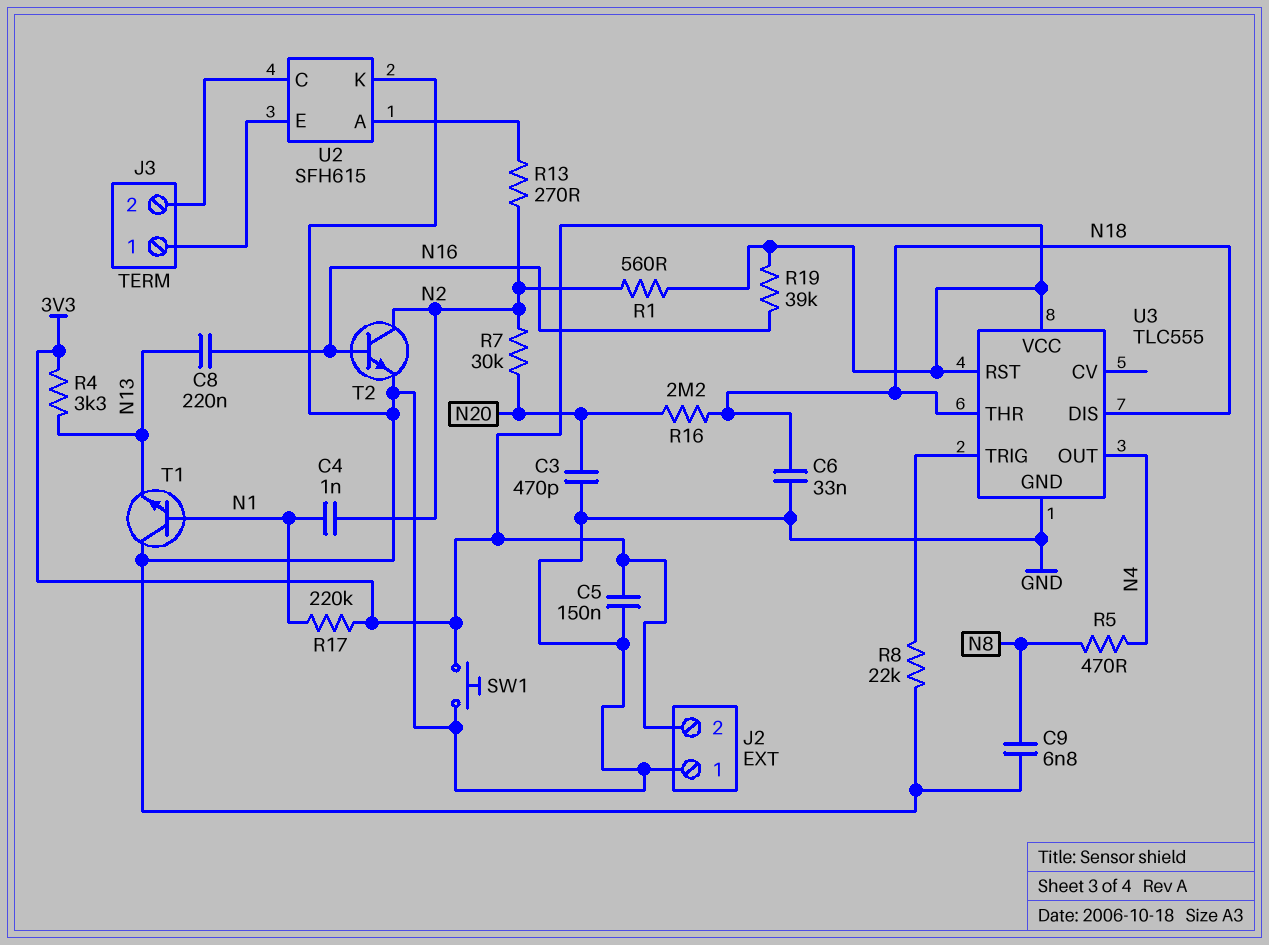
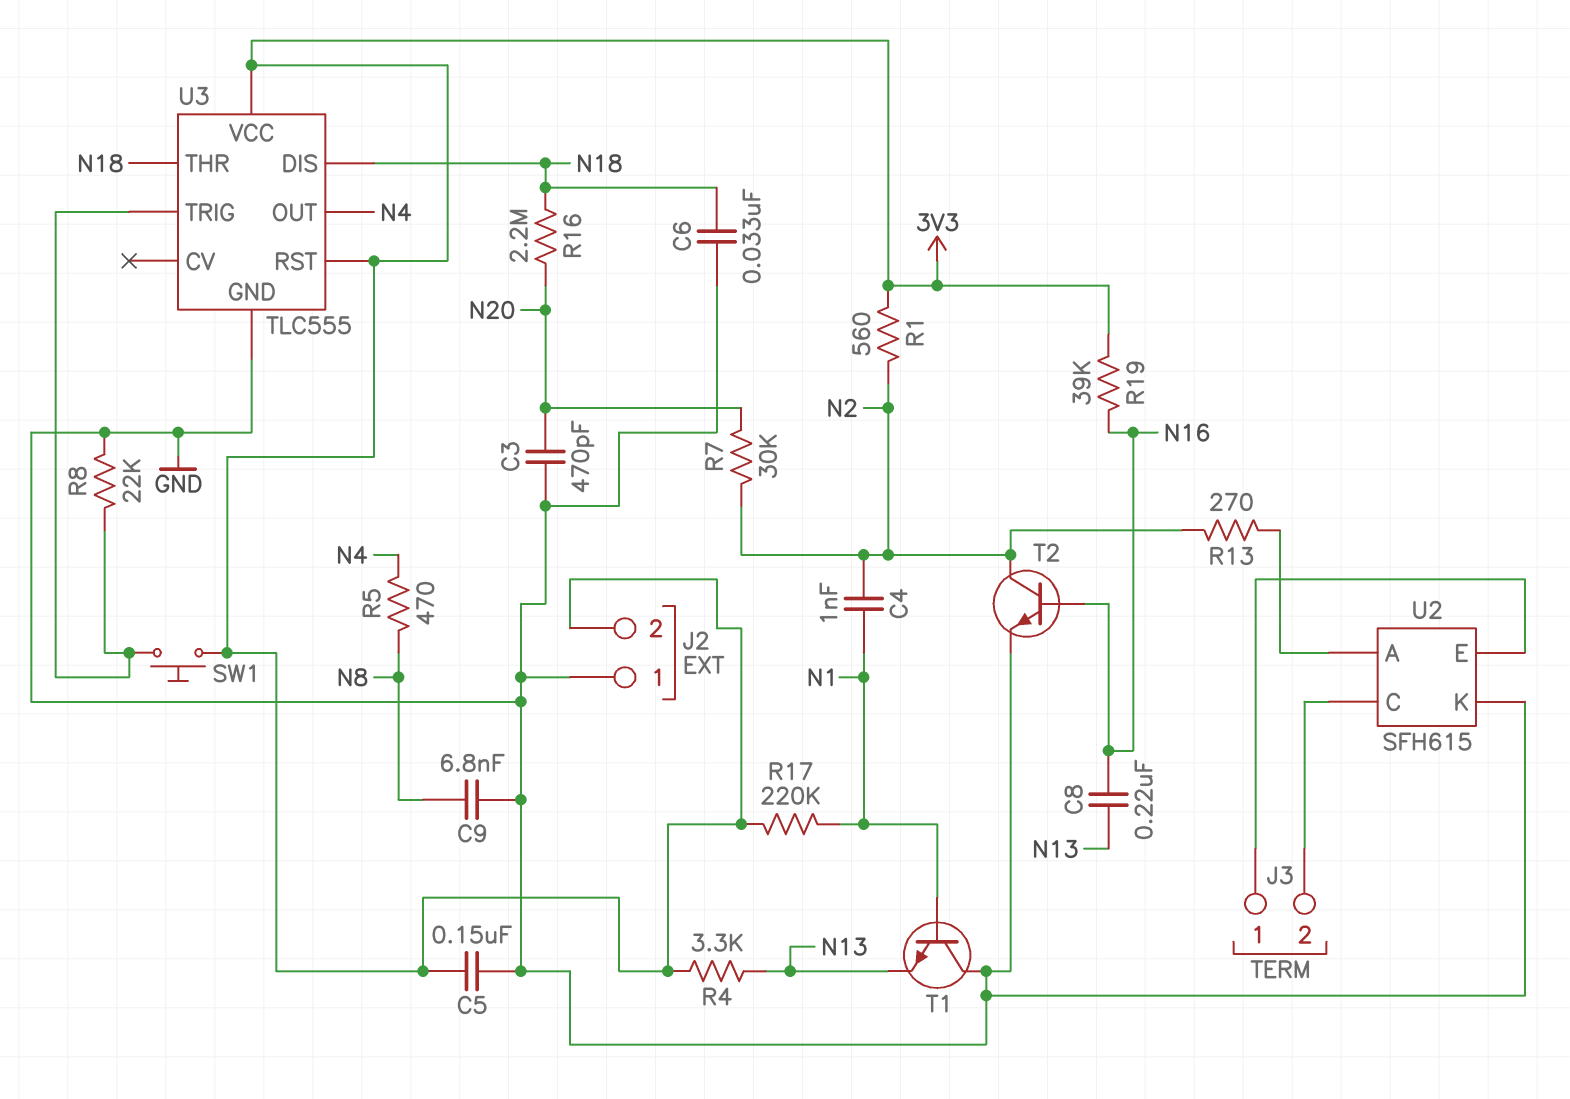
SW1: button (3V3, GND) -> button (3V3, U3/TRIG)

